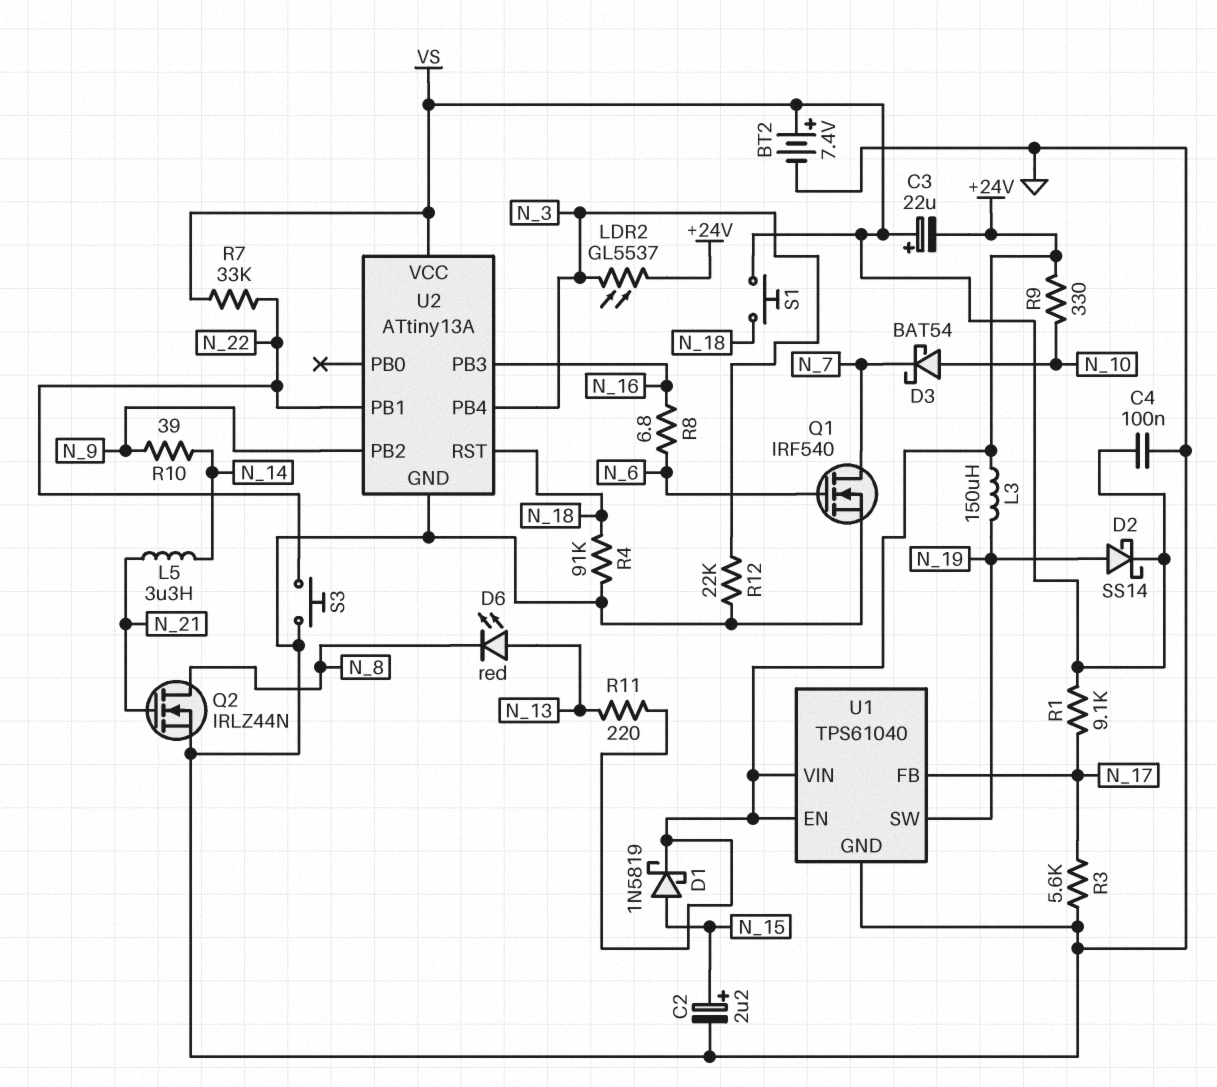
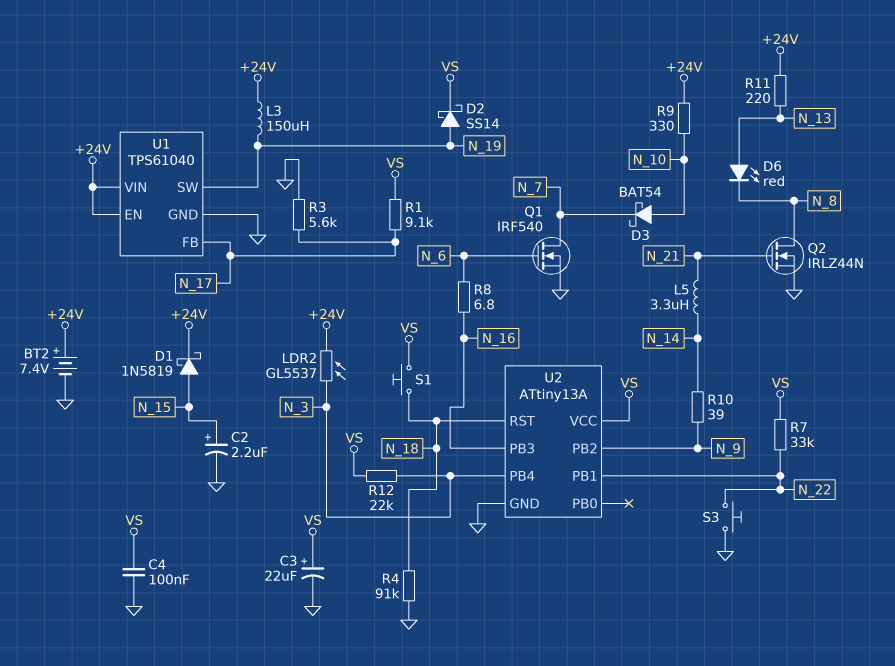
BT2: 7.4V (plus VS, minus GND) -> 7.4V (plus +24V, minus GND)
C3: 22uF (plus VS, minus +24V) -> 22uF (plus VS, minus GND)
R12: 22k (GND, N_3) -> 22k (N_3, VS)

